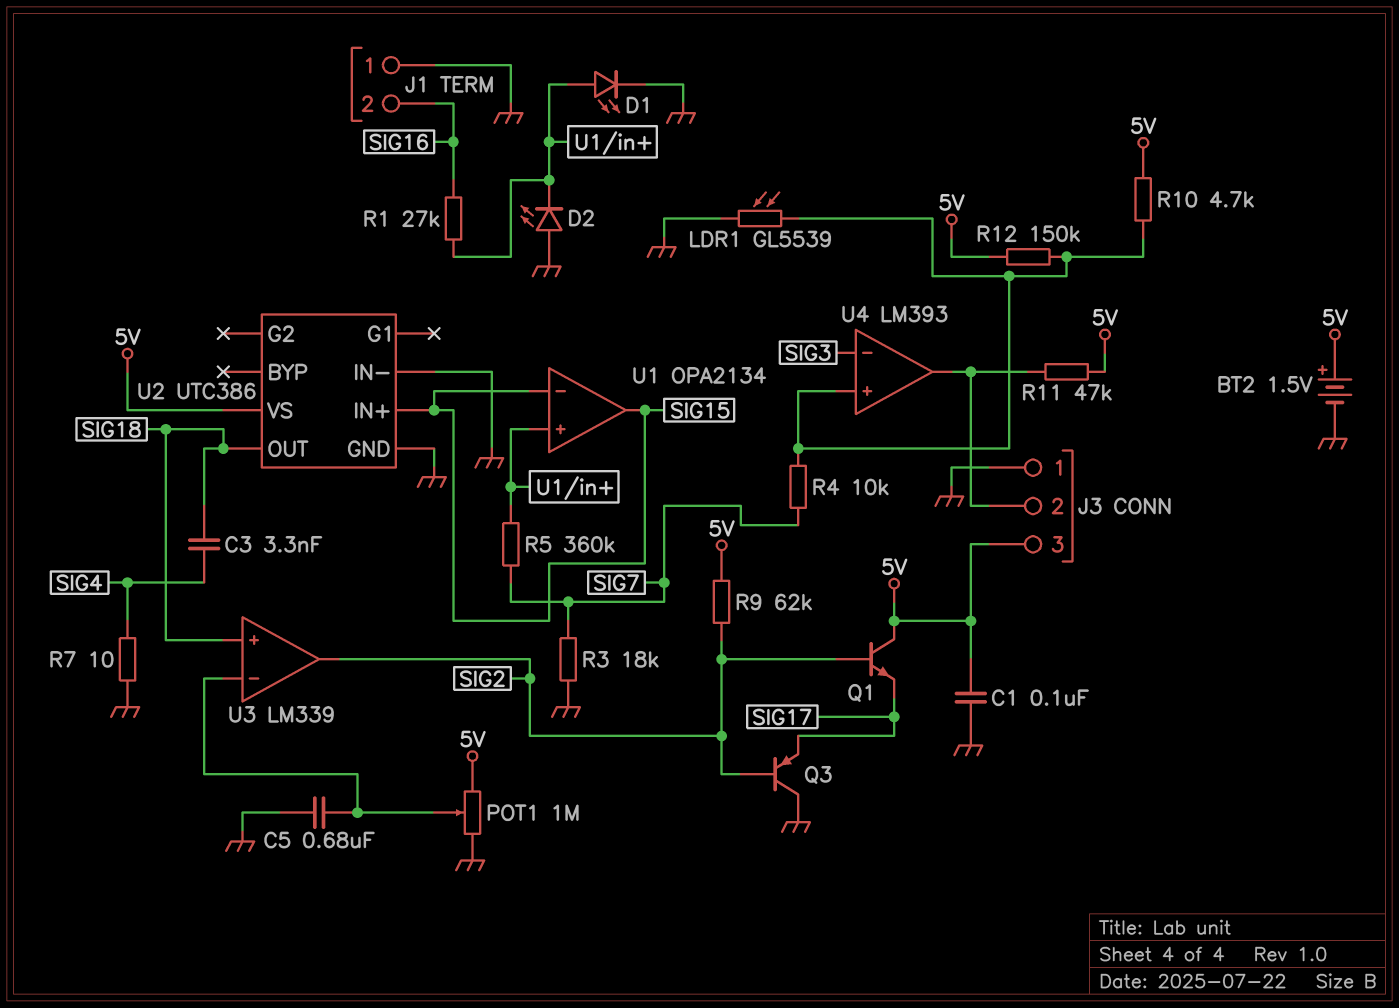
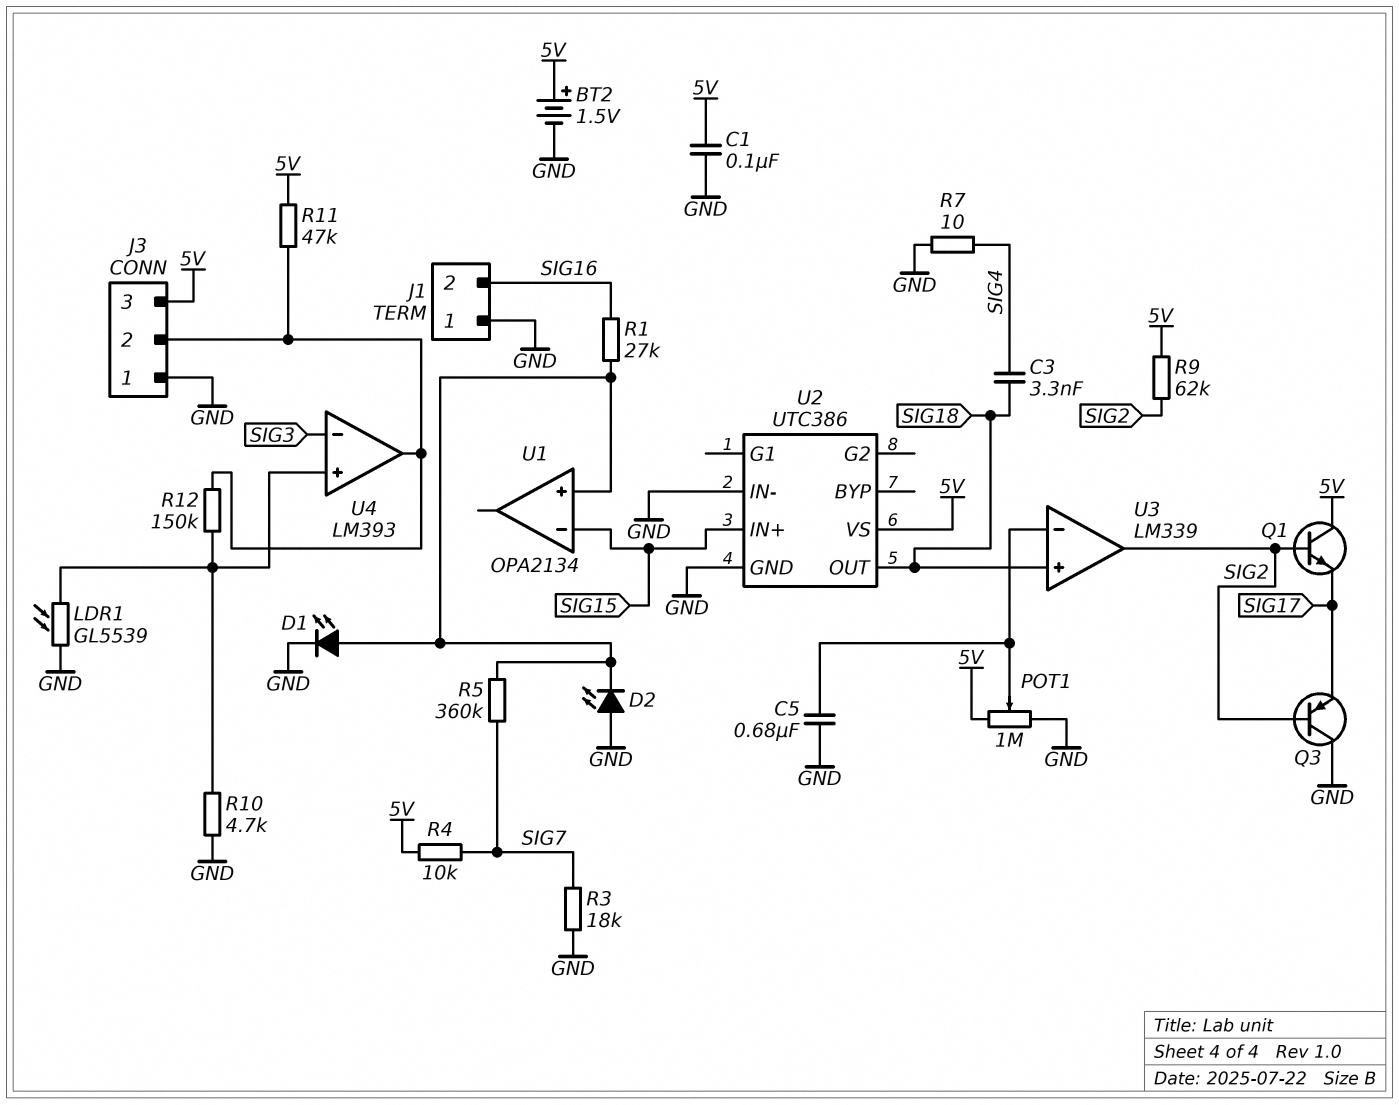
R4: 10k (SIG7, U4/in+) -> 10k (5V, SIG7)
R10: 4.7k (5V, U4/in+) -> 4.7k (GND, U4/in+)
R12: 150k (5V, U4/in+) -> 150k (J3/2, U4/in+)
U1 pin out: SIG15 -> none

